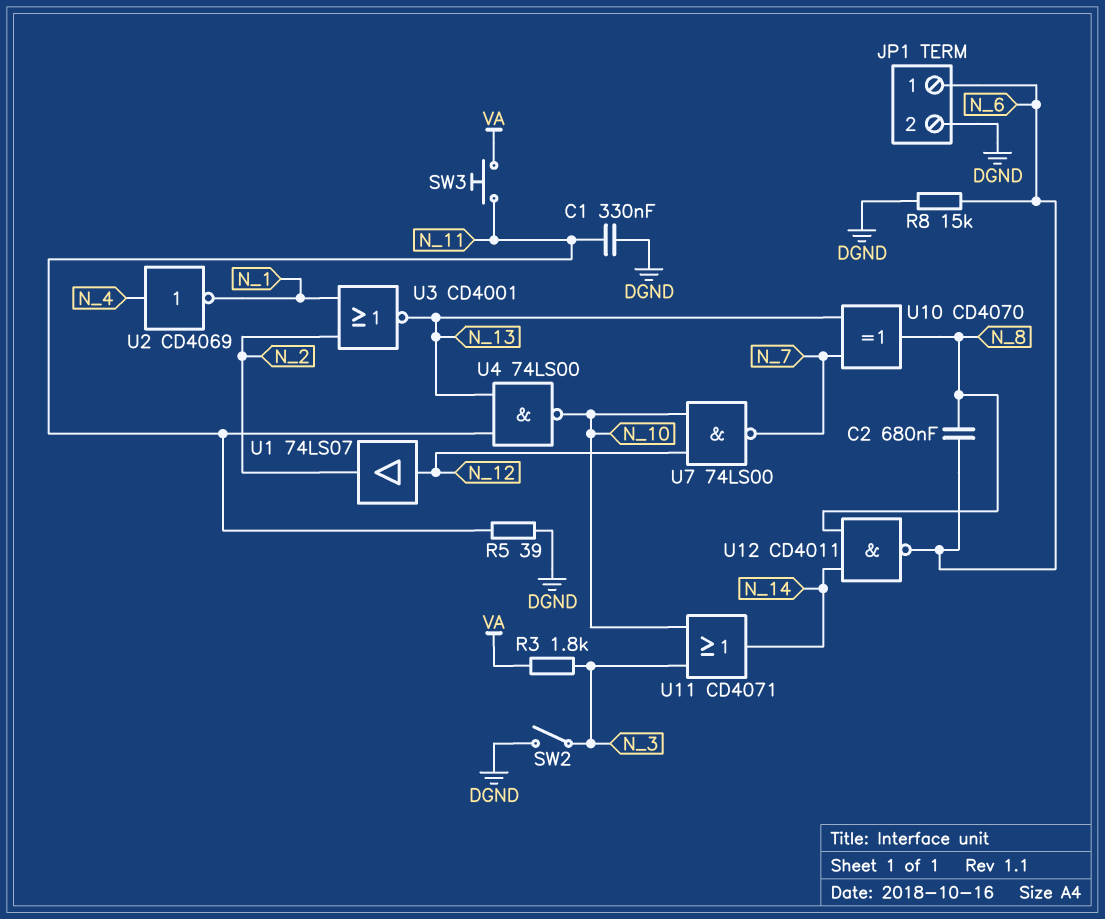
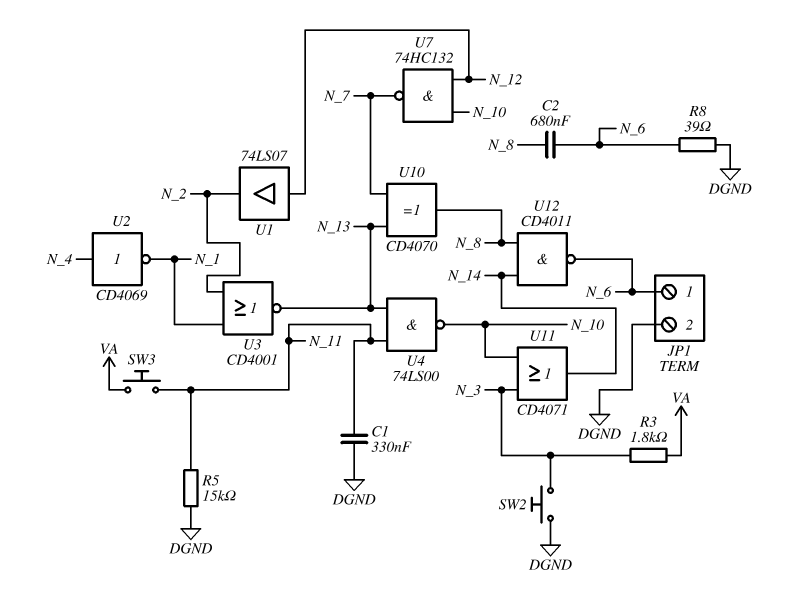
R5: 39 (DGND, N_11) -> 15k (DGND, N_11)
R8: 15k (DGND, N_6) -> 39 (DGND, N_6)
SW2: switch (DGND, N_3) -> button (DGND, N_3)
U7: NAND 74LS00 (in N_10, in N_12, out N_7) -> NAND 74HC132 (in N_10, in N_12, out N_7)

